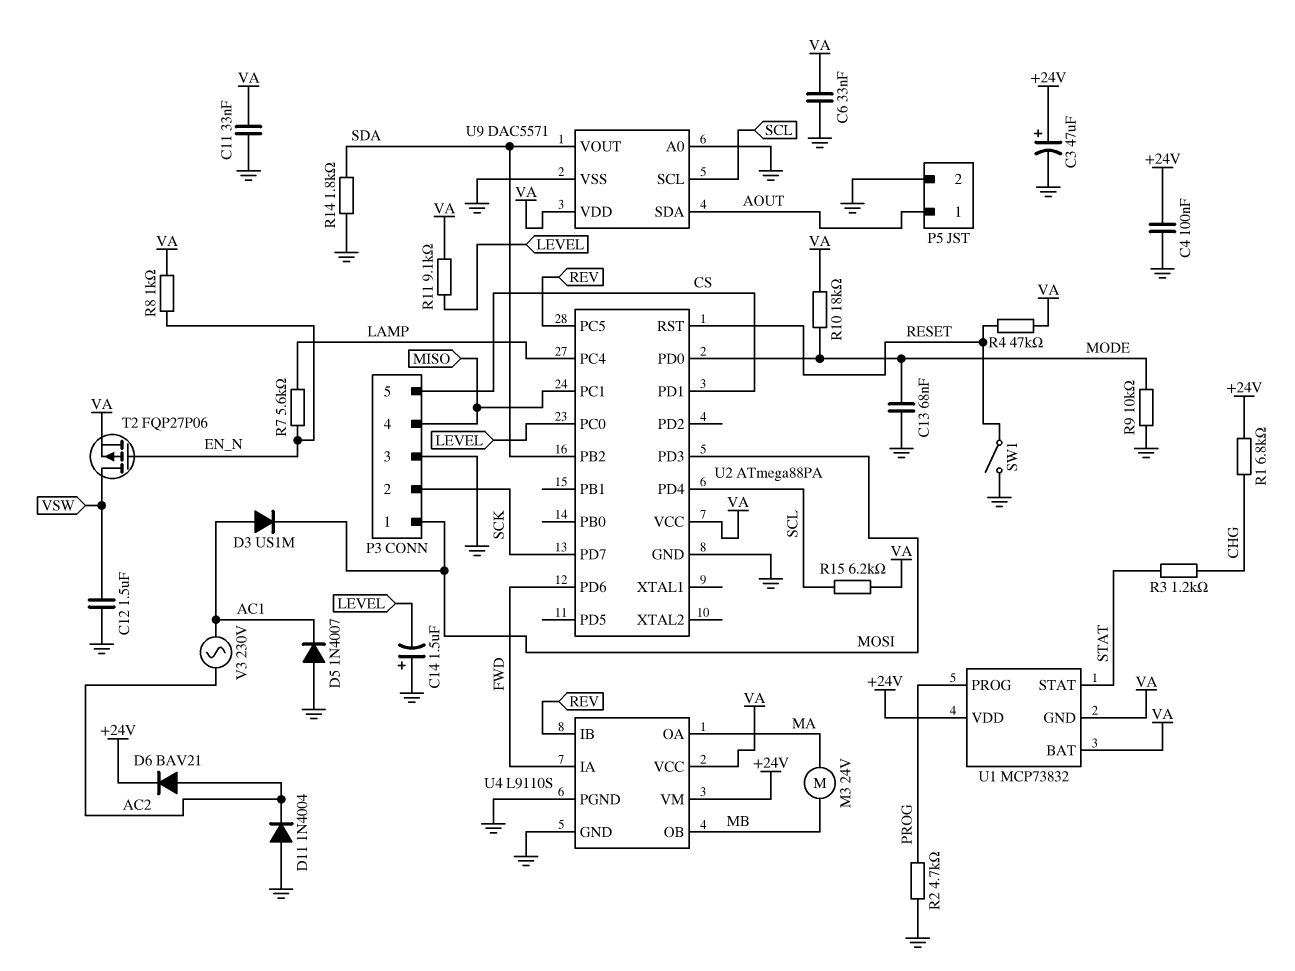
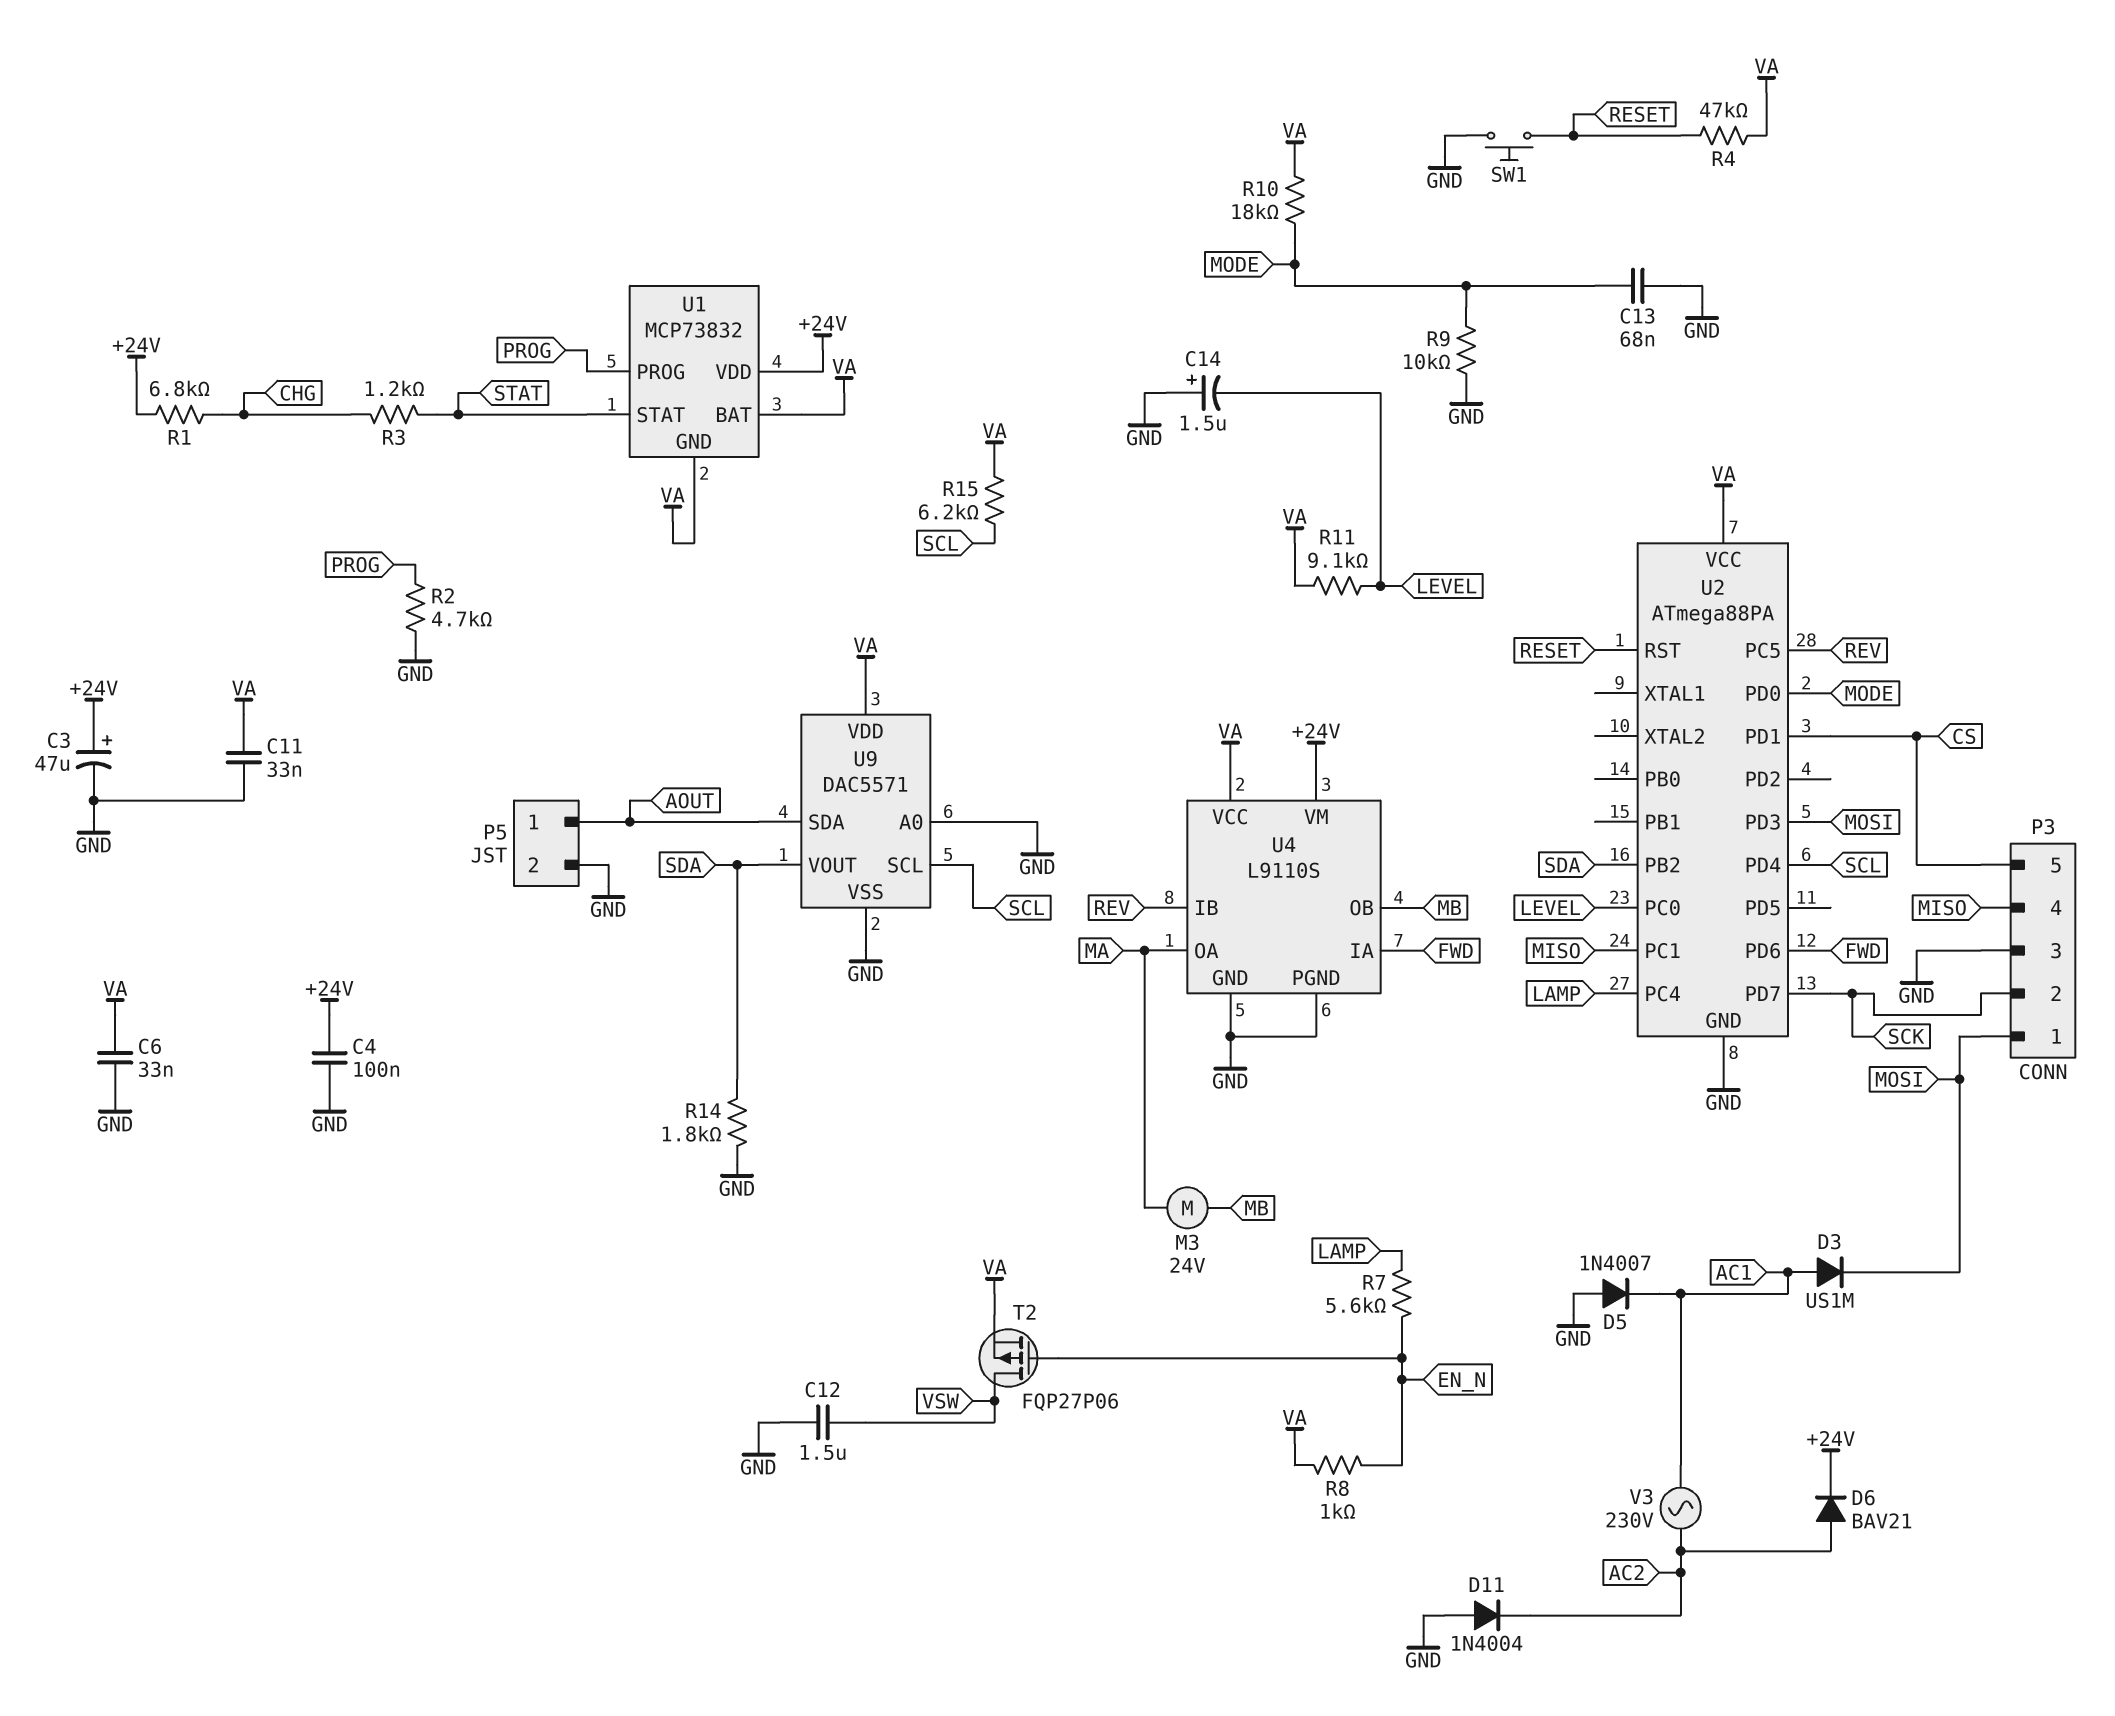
SW1: switch (GND, RESET) -> button (GND, RESET)

